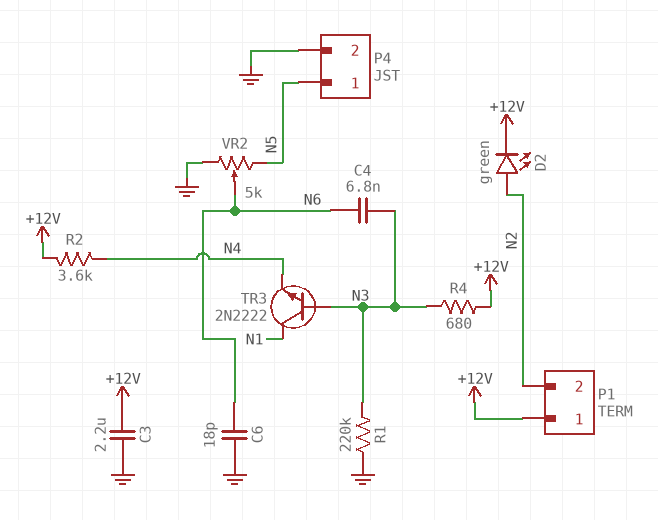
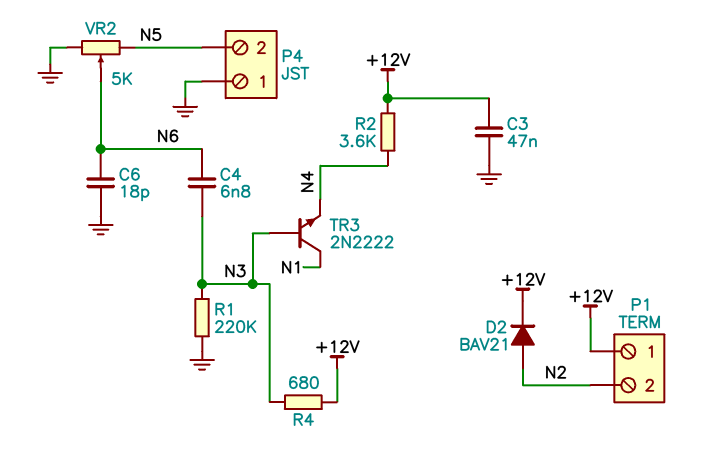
C3: 2.2uF (+12V, GND) -> 47nF (+12V, GND)
D2: LED green (A N2, K +12V) -> diode BAV21 (A N2, K +12V)
P4 pin 1: N5 -> GND
P4 pin 2: GND -> N5

